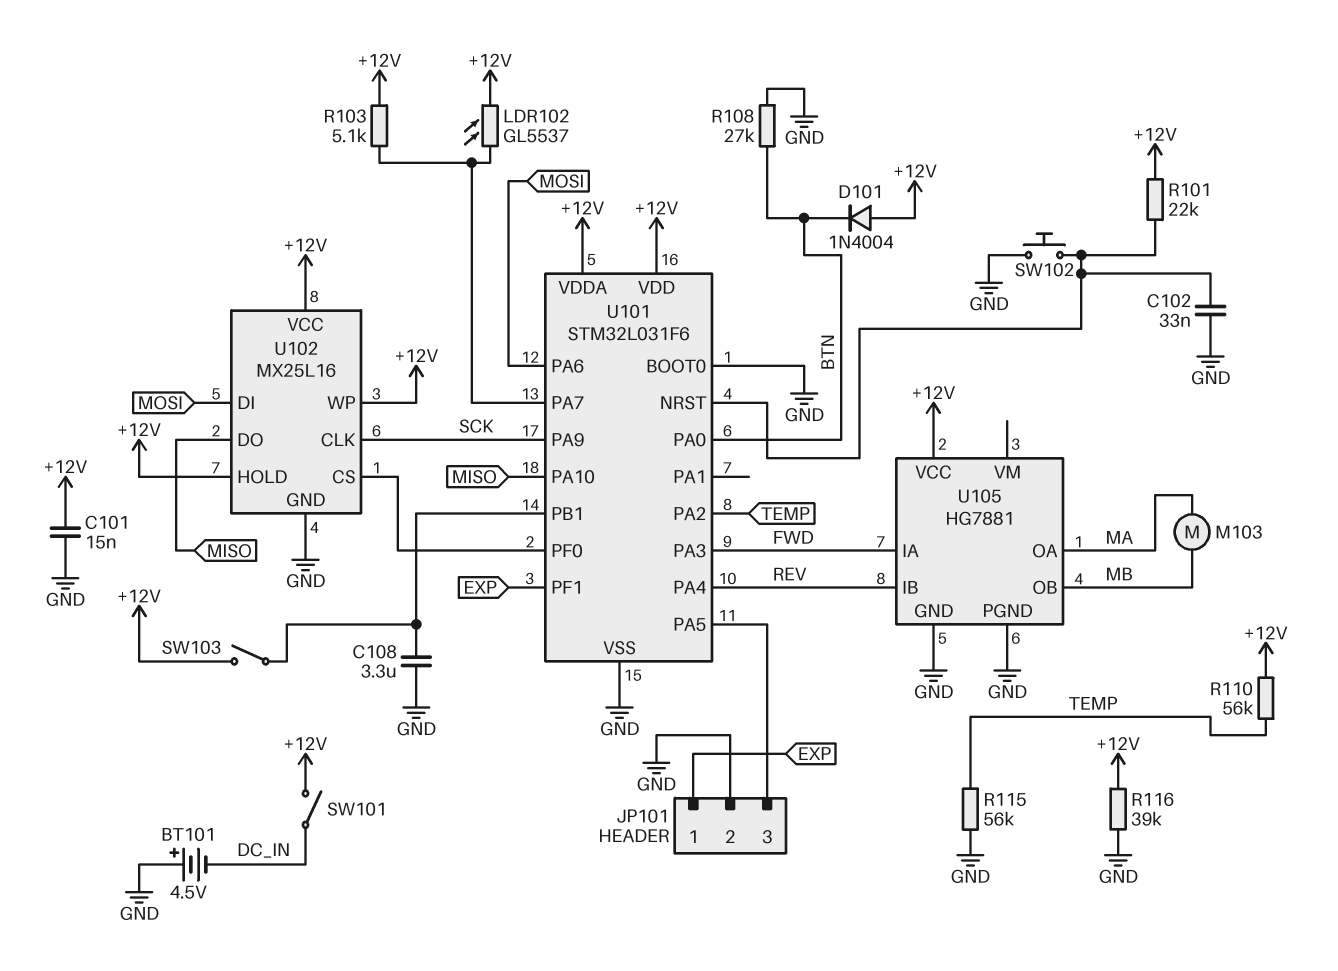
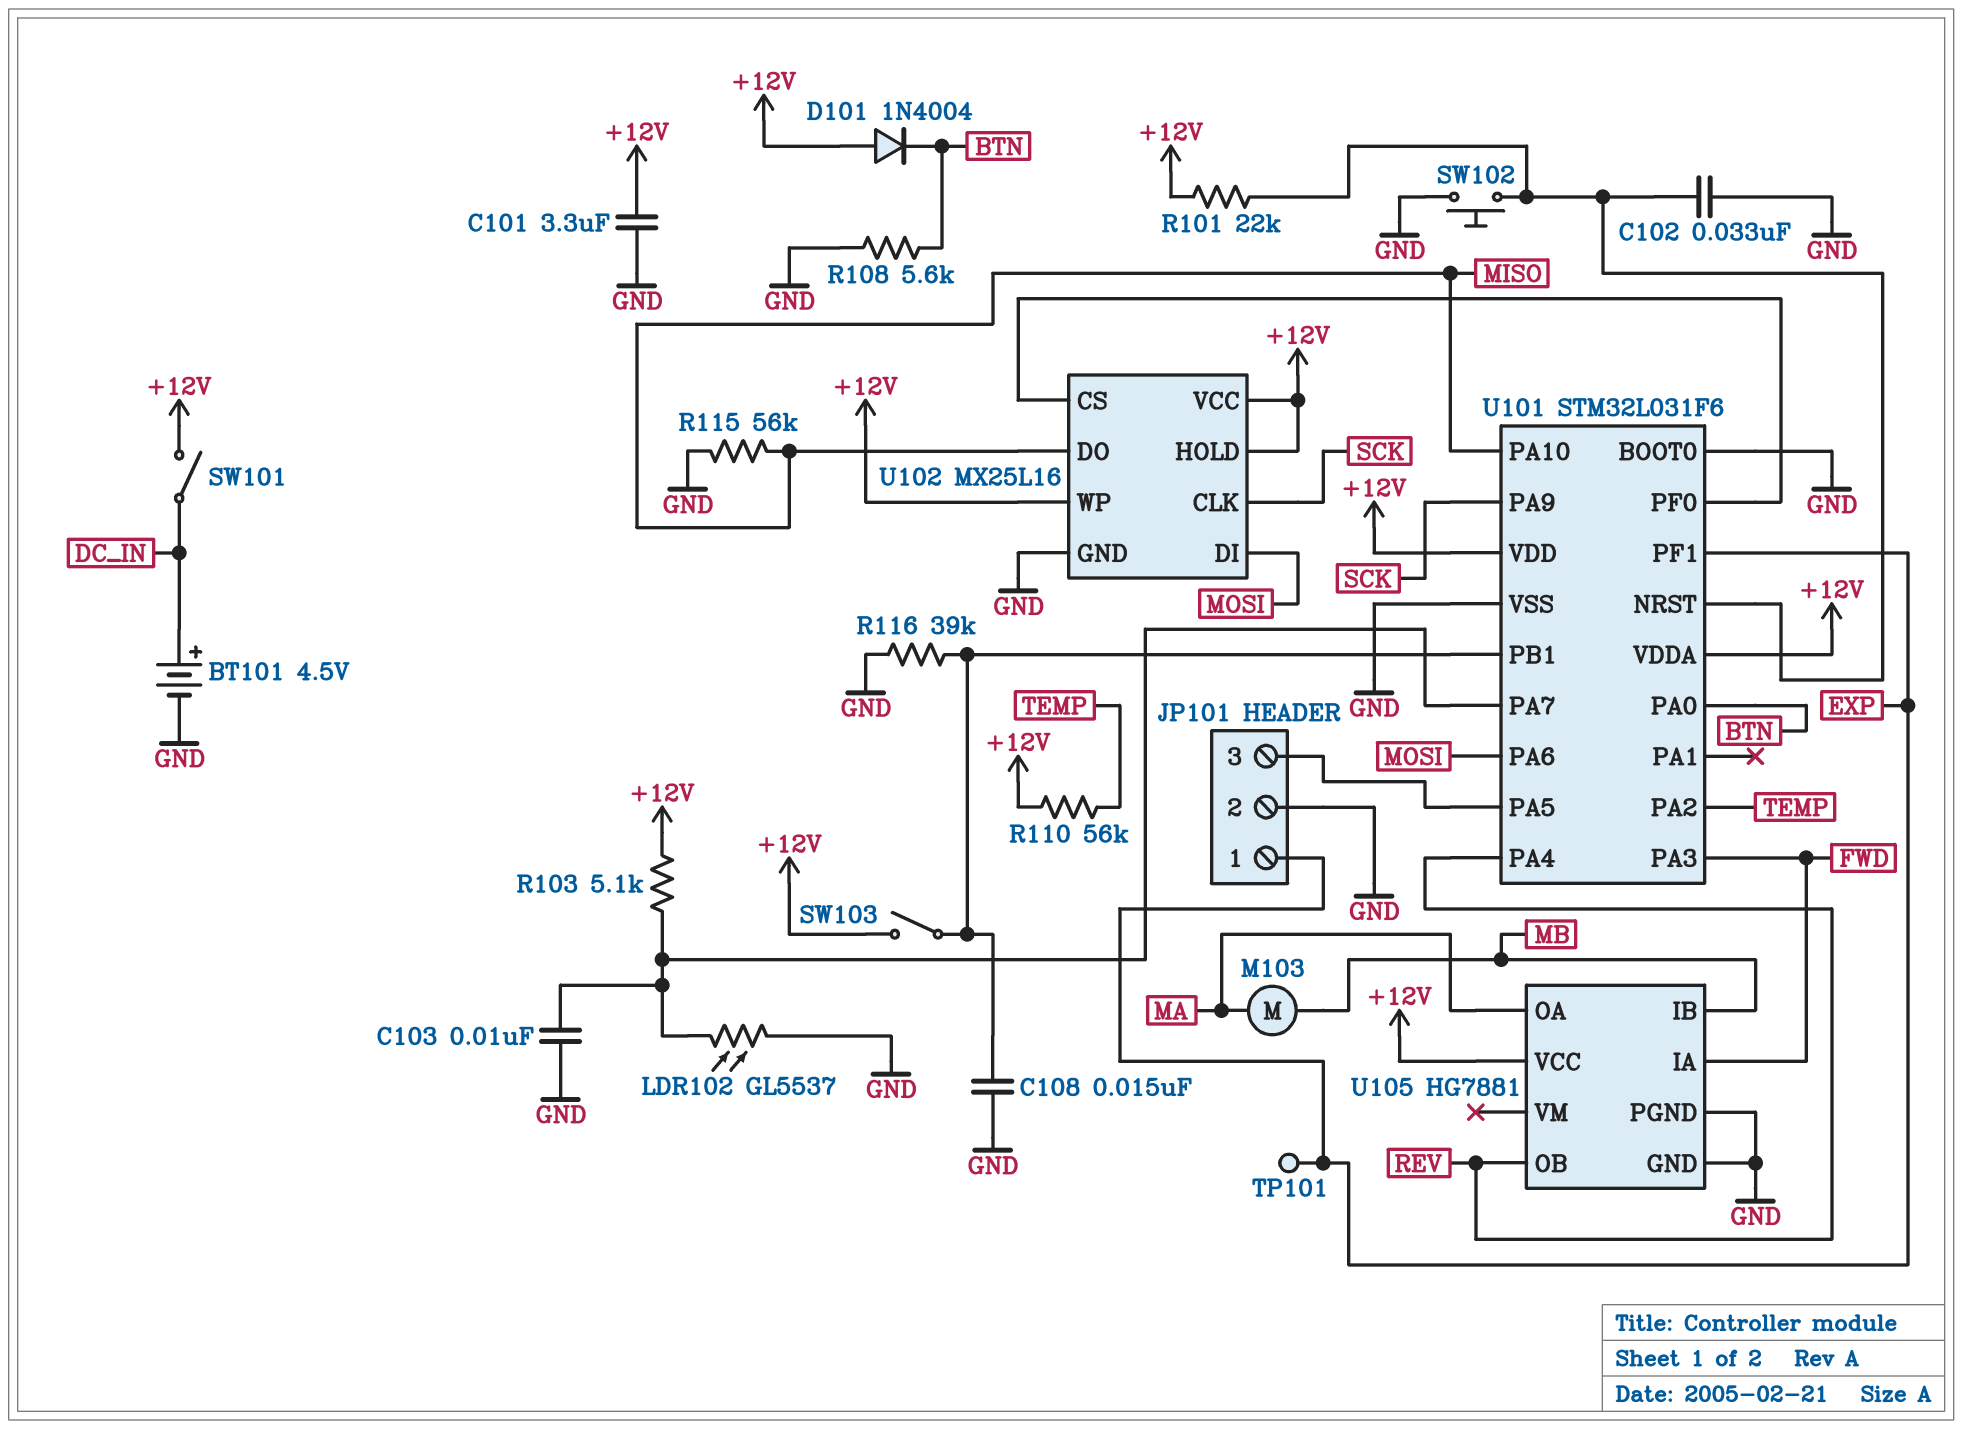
BT101: 4.5V (plus GND, minus DC_IN) -> 4.5V (plus DC_IN, minus GND)
C101: 15nF (+12V, GND) -> 3.3uF (+12V, GND)
C103: none -> 10nF (GND, U101/PA7)
C108: 3.3uF (GND, U101/PB1) -> 15nF (GND, U101/PB1)
LDR102: GL5537 (+12V, U101/PA7) -> GL5537 (GND, U101/PA7)
R108: 27k (BTN, GND) -> 5.6k (BTN, GND)
R115: 56k (GND, TEMP) -> 56k (GND, MISO)
R116: 39k (+12V, GND) -> 39k (GND, U101/PB1)
TP101: none -> test point (EXP)
U105 pin IB: REV -> MB
U105 pin OB: MB -> REV

